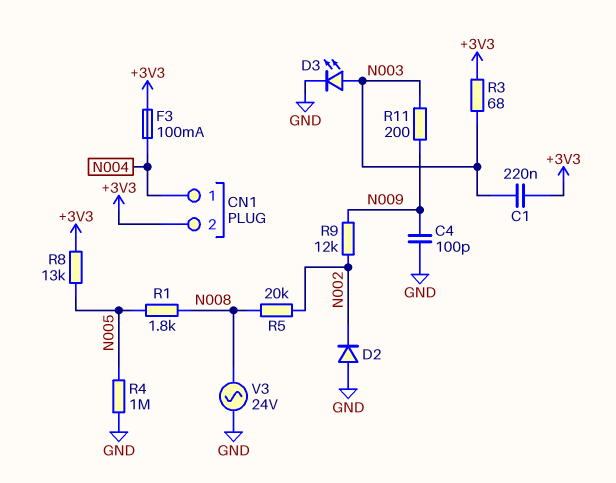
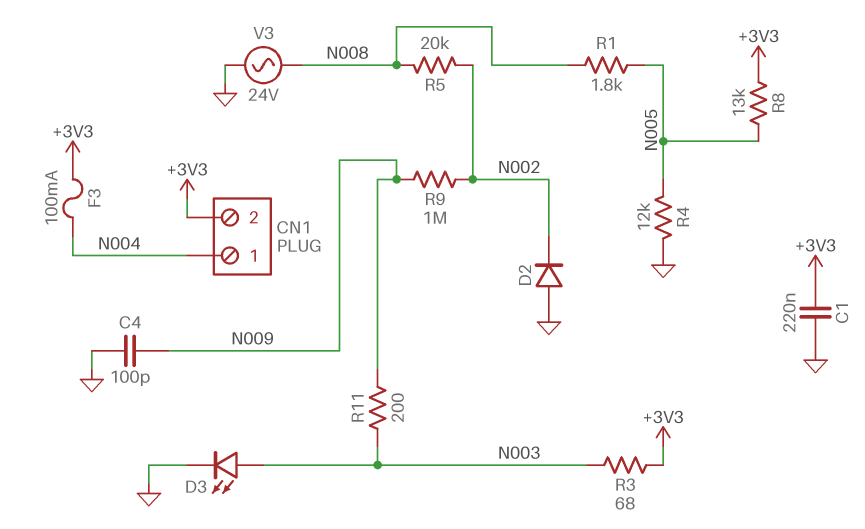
C1: 220nF (+3V3, N003) -> 220nF (+3V3, GND)
R4: 1M (GND, N005) -> 12k (GND, N005)
R9: 12k (N002, N009) -> 1M (N002, N009)

